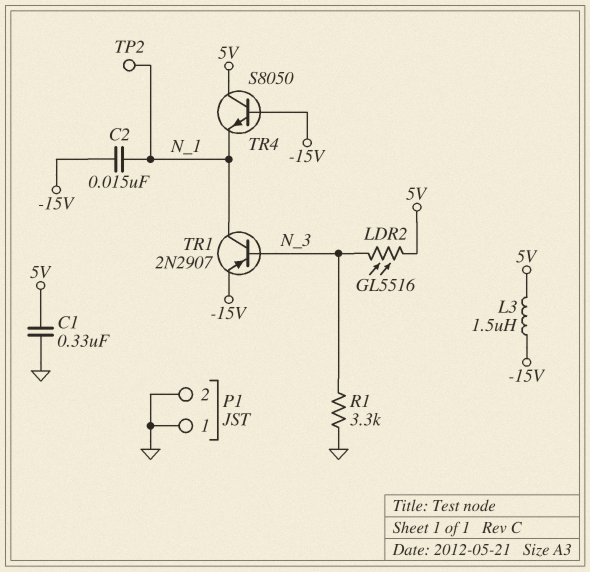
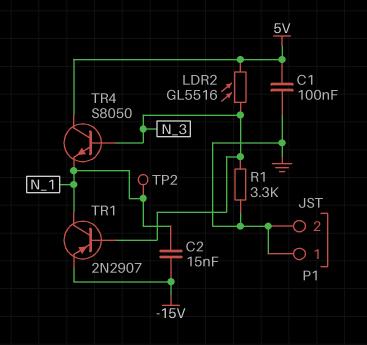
C1: 330nF (5V, GND) -> 100nF (5V, GND)
L3: 1.5uH (-15V, 5V) -> none
TR4: NPN S8050 (B -15V, C 5V, E N_1) -> NPN S8050 (B N_3, C 5V, E N_1)

